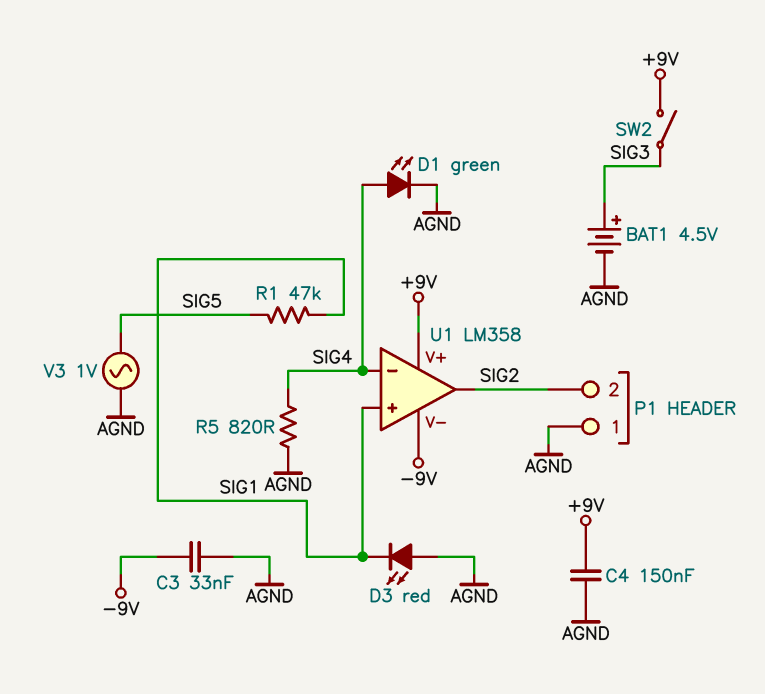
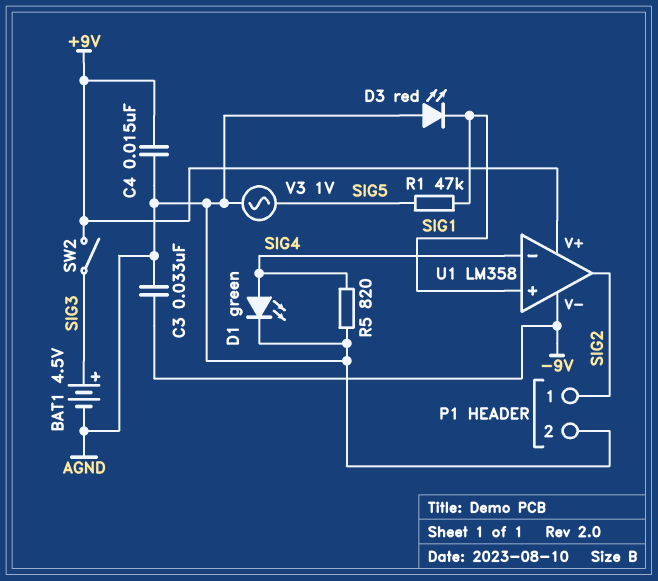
C4: 150nF (+9V, AGND) -> 15nF (+9V, AGND)
P1 pin 1: AGND -> SIG2
P1 pin 2: SIG2 -> AGND

